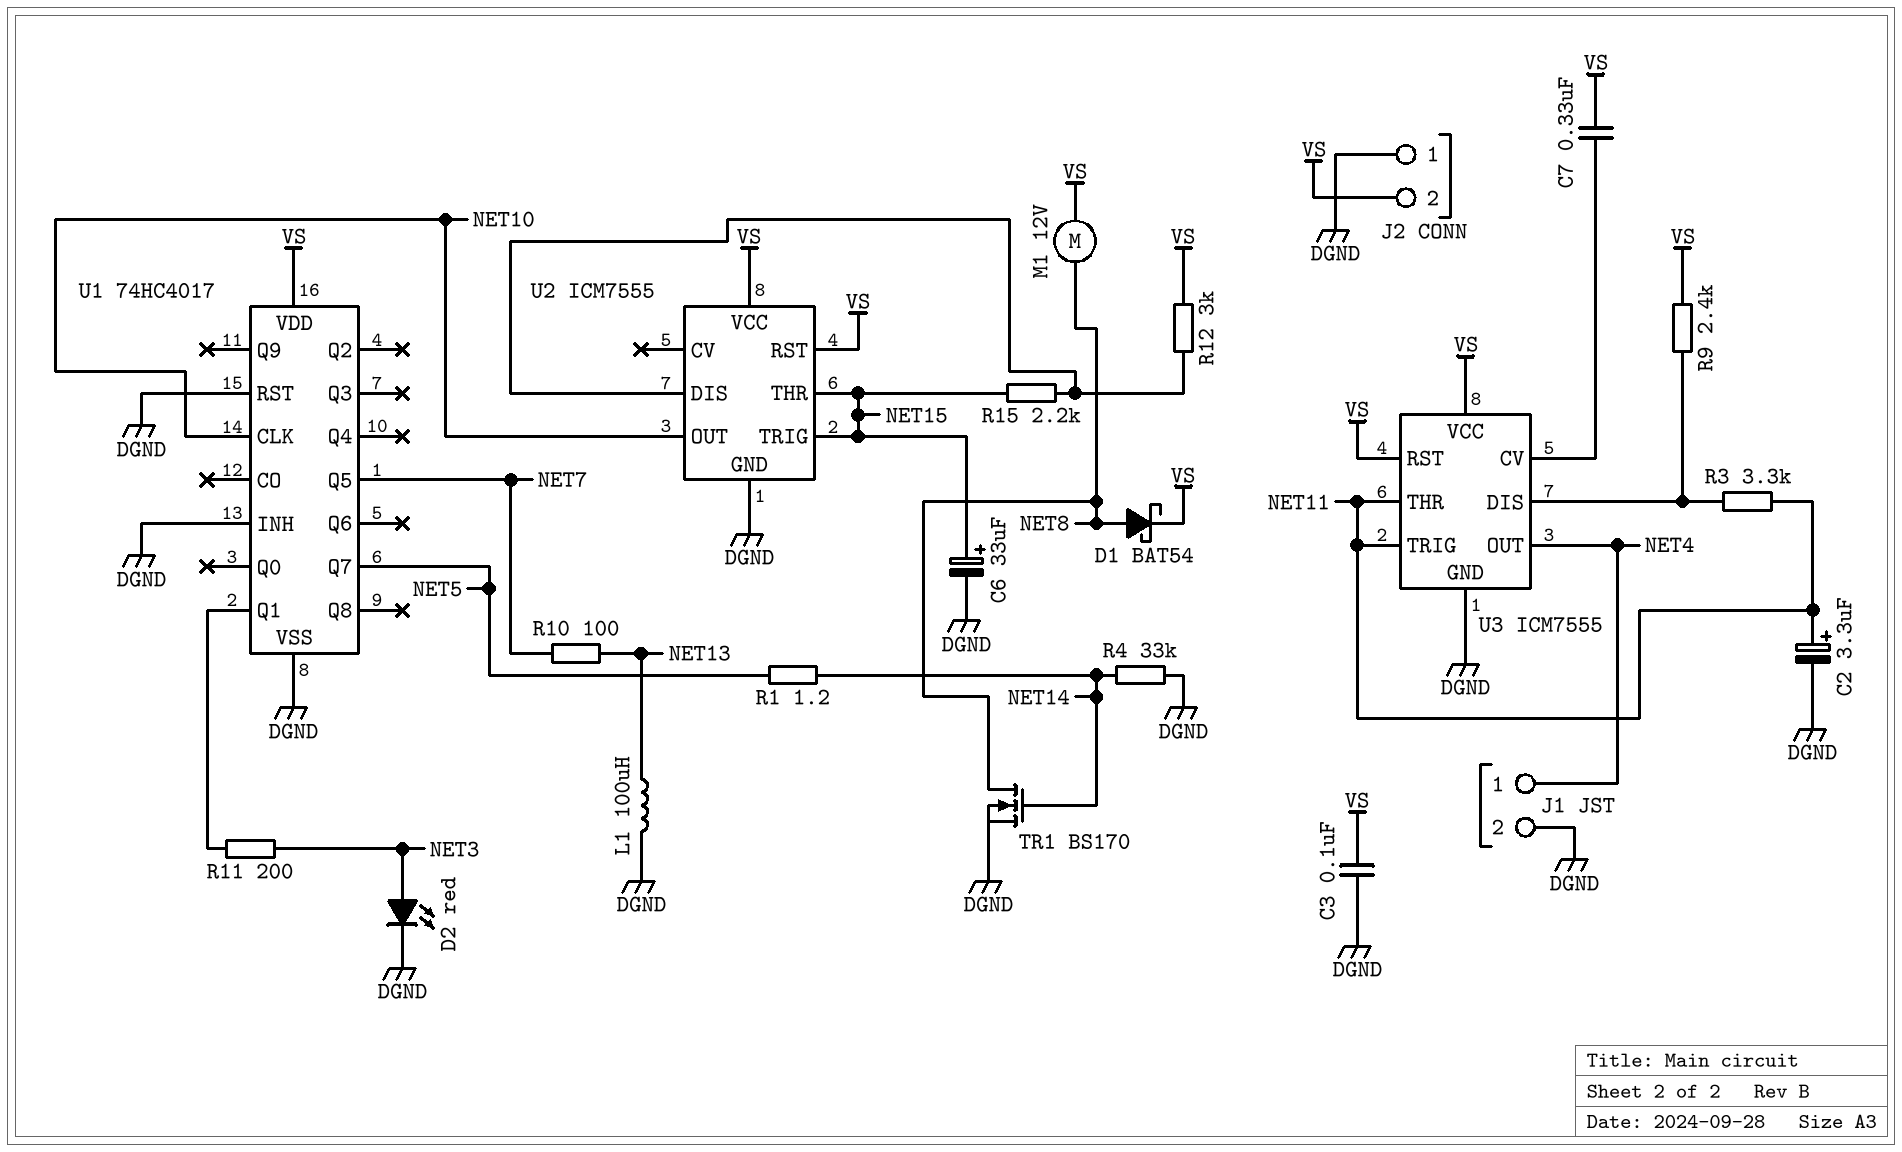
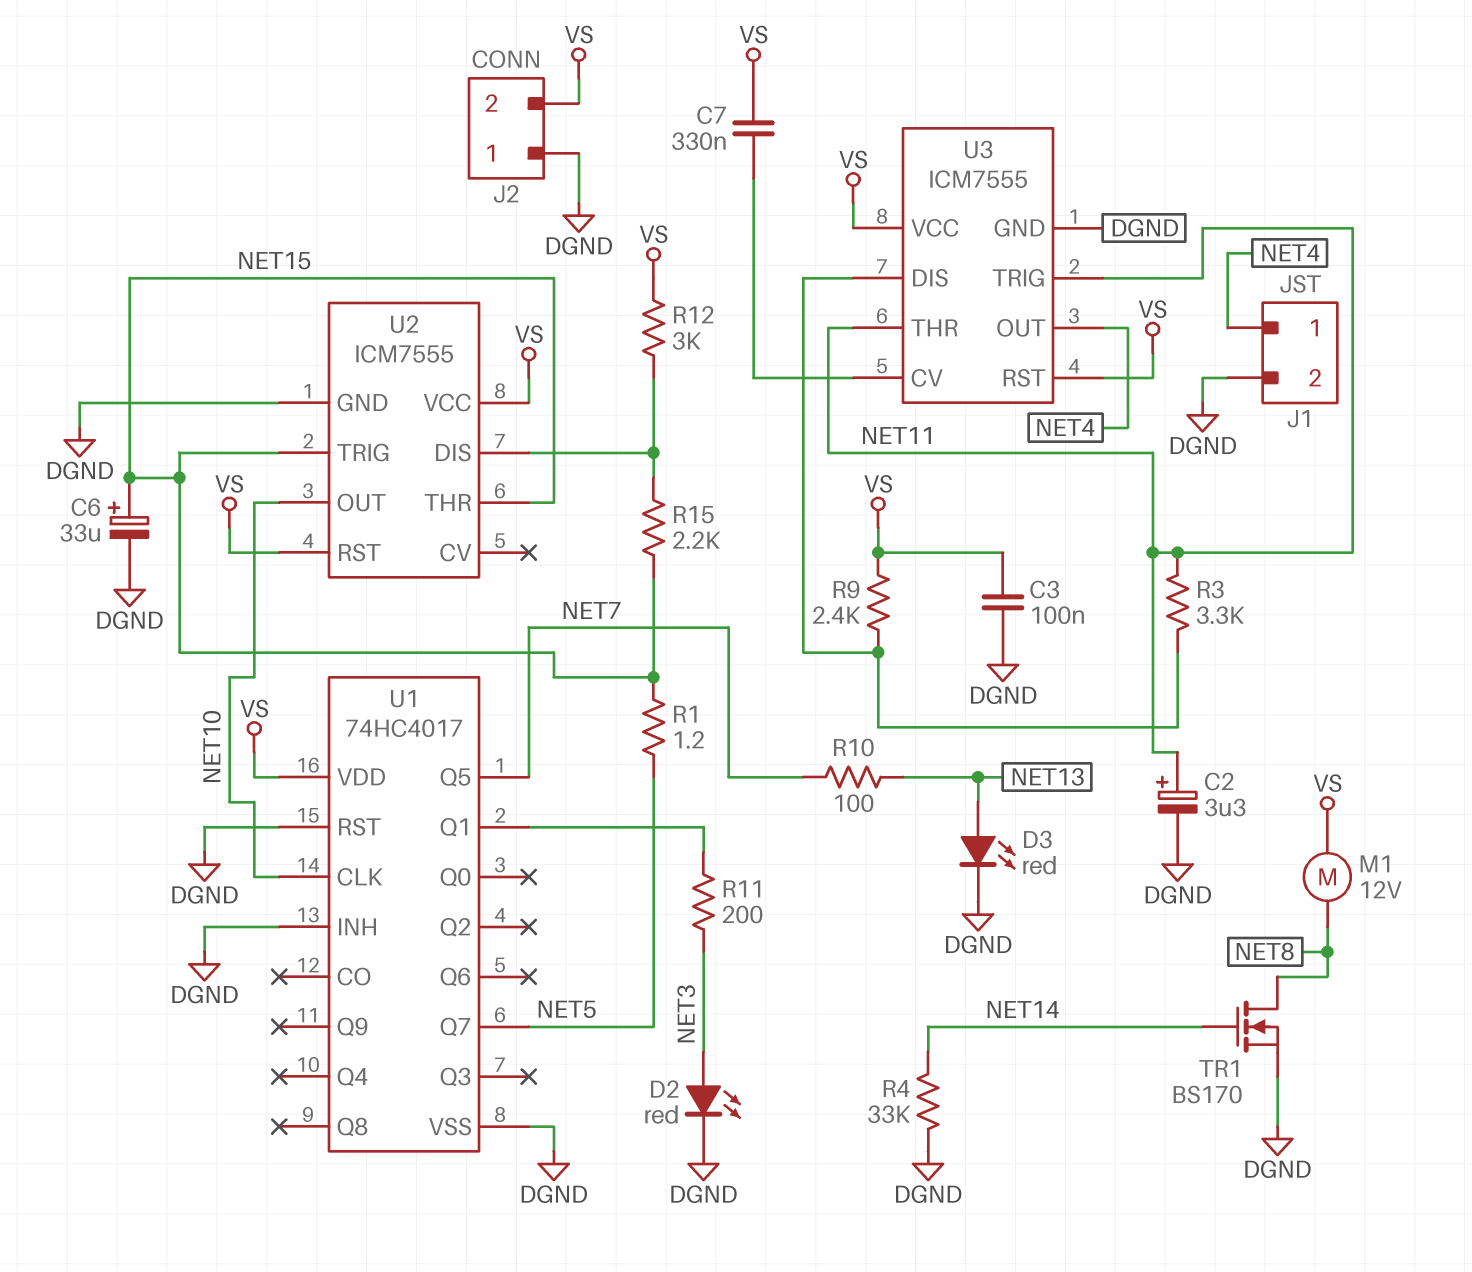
D1: schottky BAT54 (A NET8, K VS) -> none
D3: none -> LED red (A NET13, K DGND)
L1: 100uH (DGND, NET13) -> none
R1: 1.2 (NET5, NET14) -> 1.2 (NET5, NET15)

